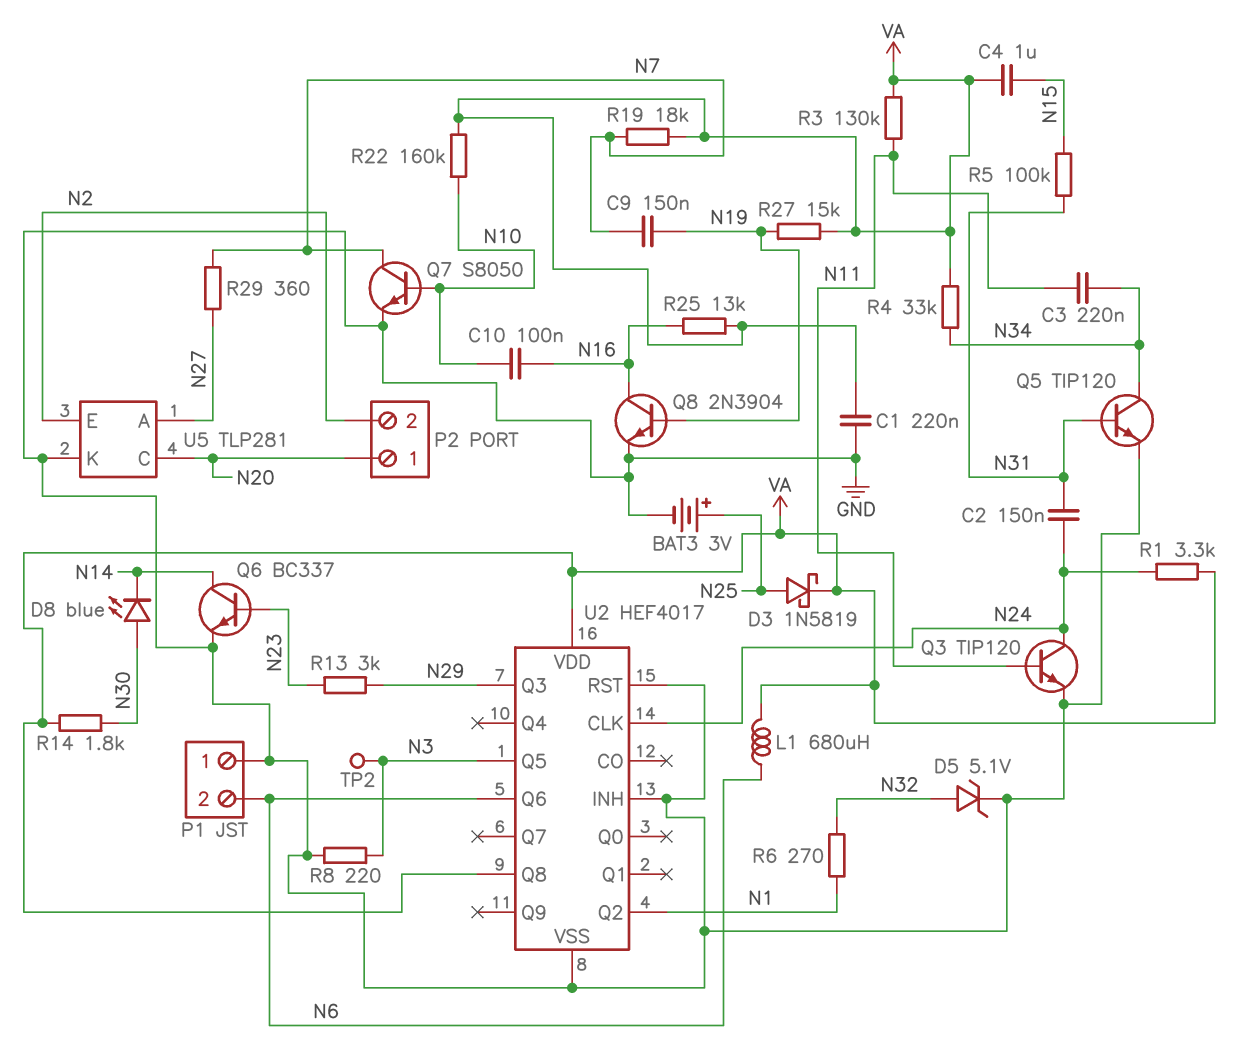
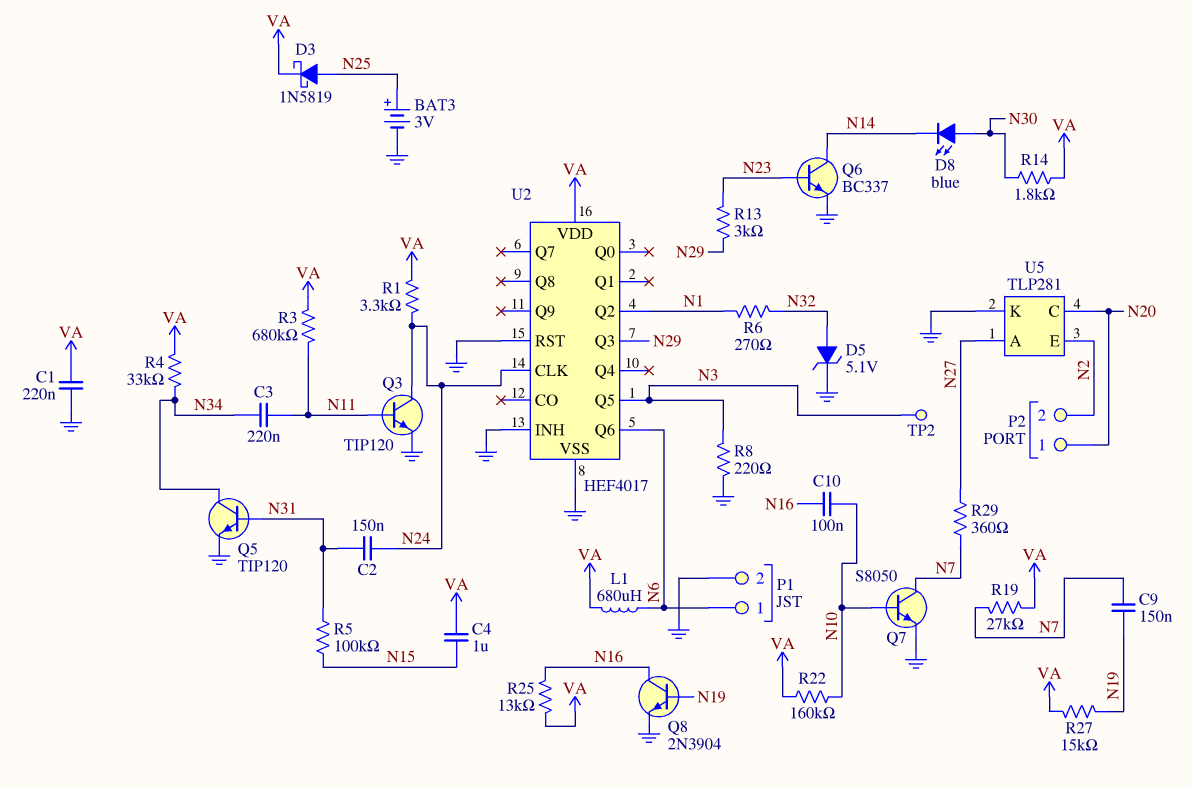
P1 pin 1: GND -> N6
P1 pin 2: N6 -> GND
R3: 130k (N11, VA) -> 680k (N11, VA)
R19: 18k (N7, VA) -> 27k (N7, VA)
U2 pin Q8: VA -> none

